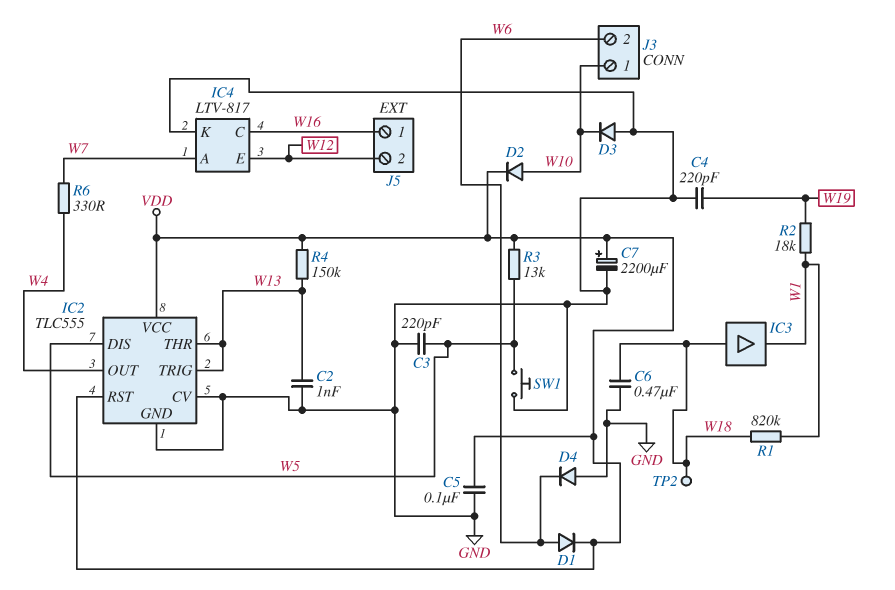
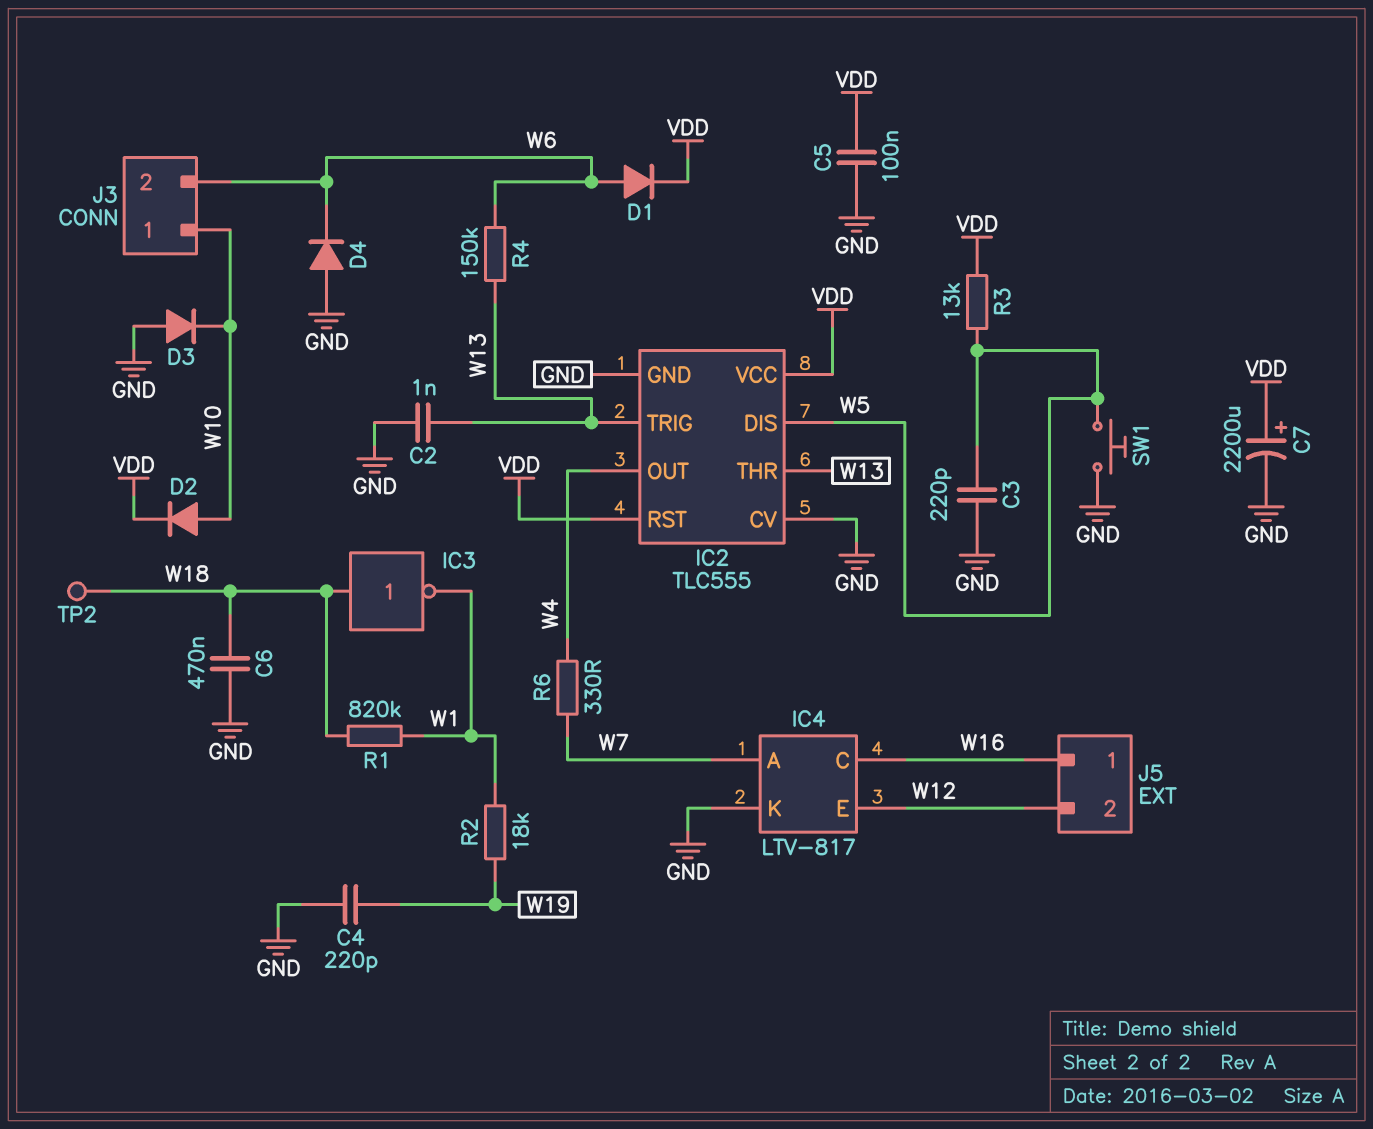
IC3: buffer (in W18, out W1) -> NOT (in W18, out W1)
R4: 150k (VDD, W13) -> 150k (W6, W13)

